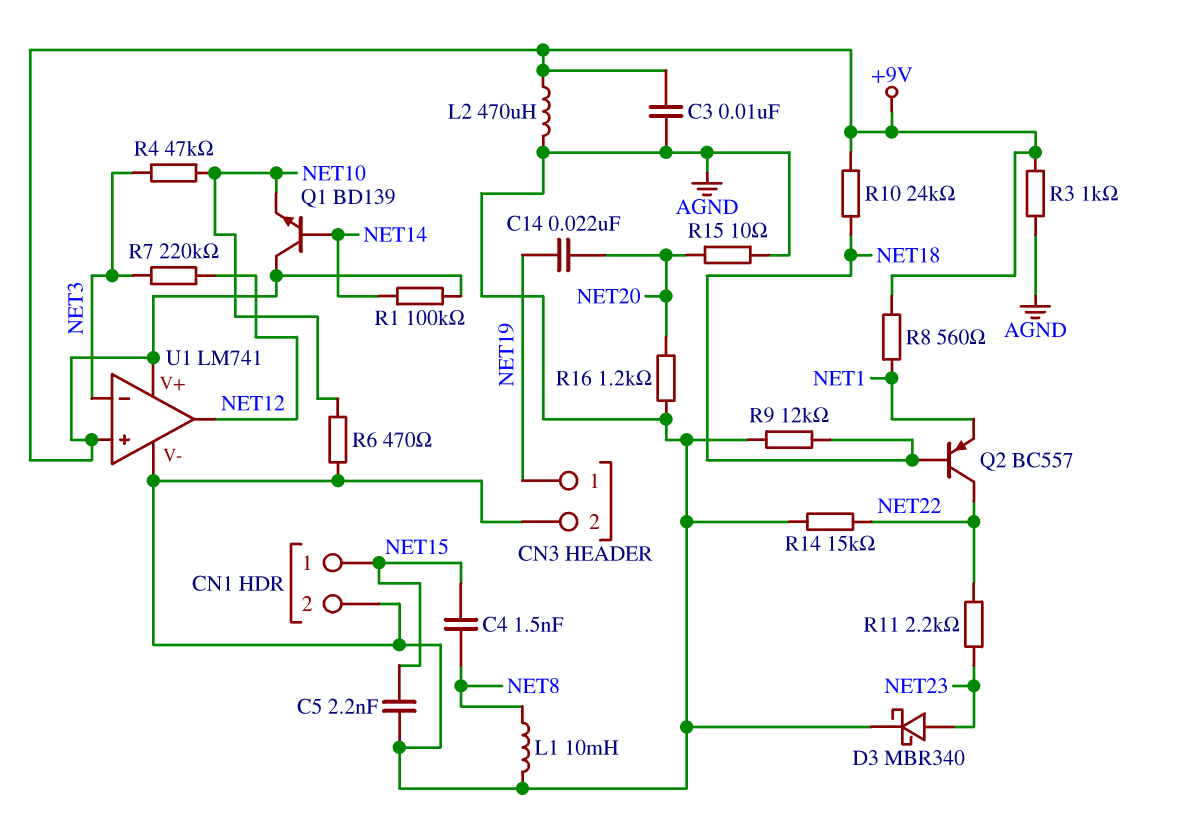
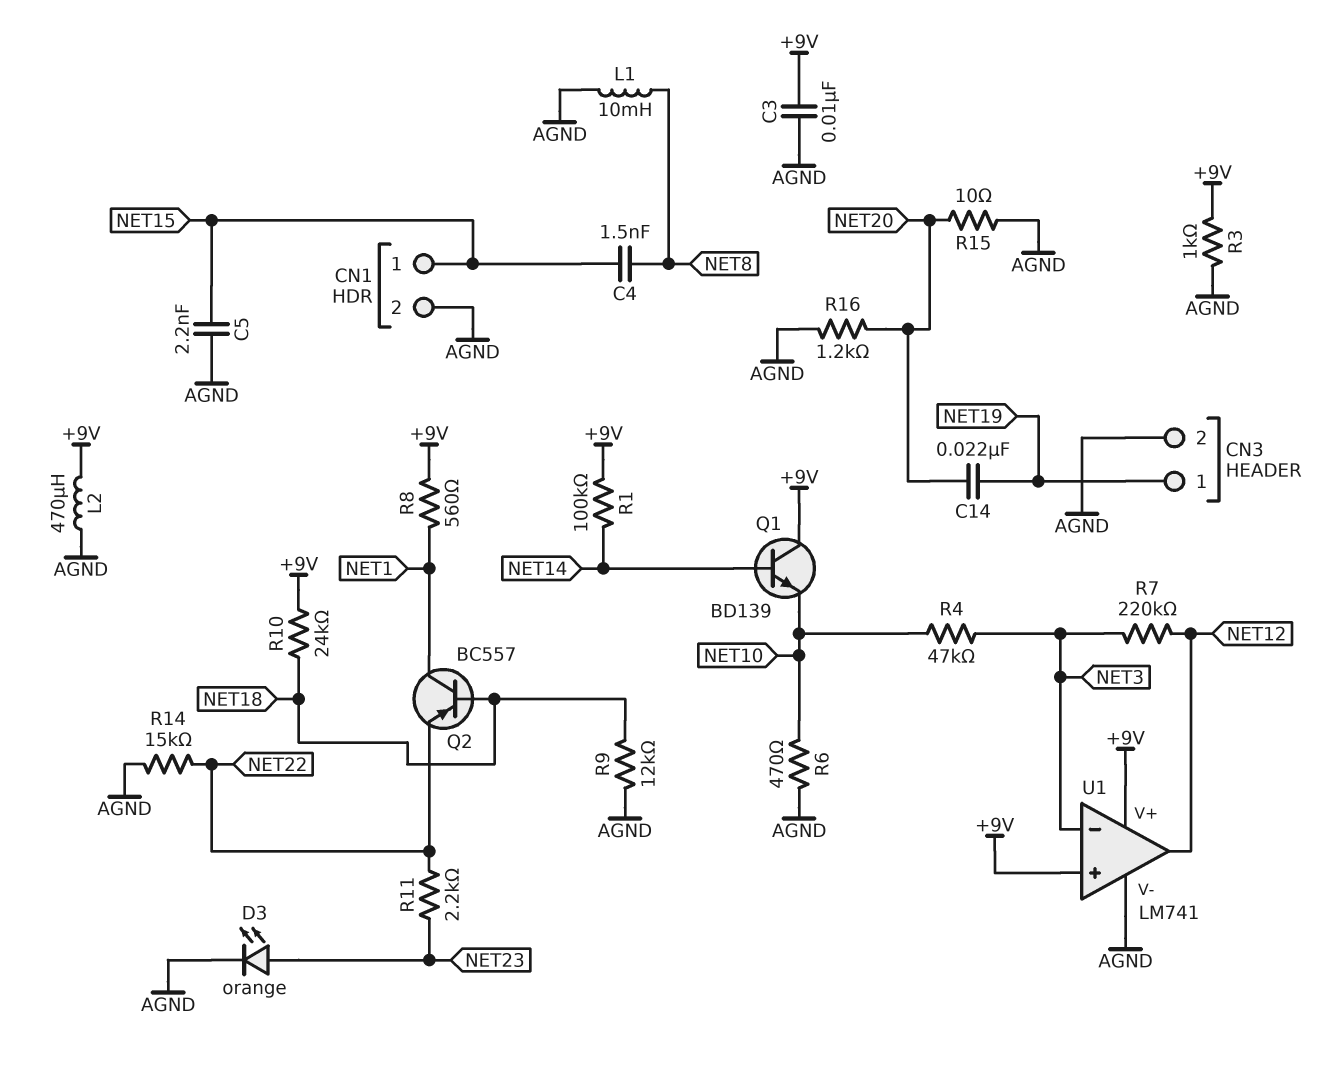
D3: schottky MBR340 (A NET23, K AGND) -> LED orange (A NET23, K AGND)
Q2: PNP BC557 (B NET18, C NET22, E NET1) -> PNP BC557 (B NET18, C NET1, E NET22)

